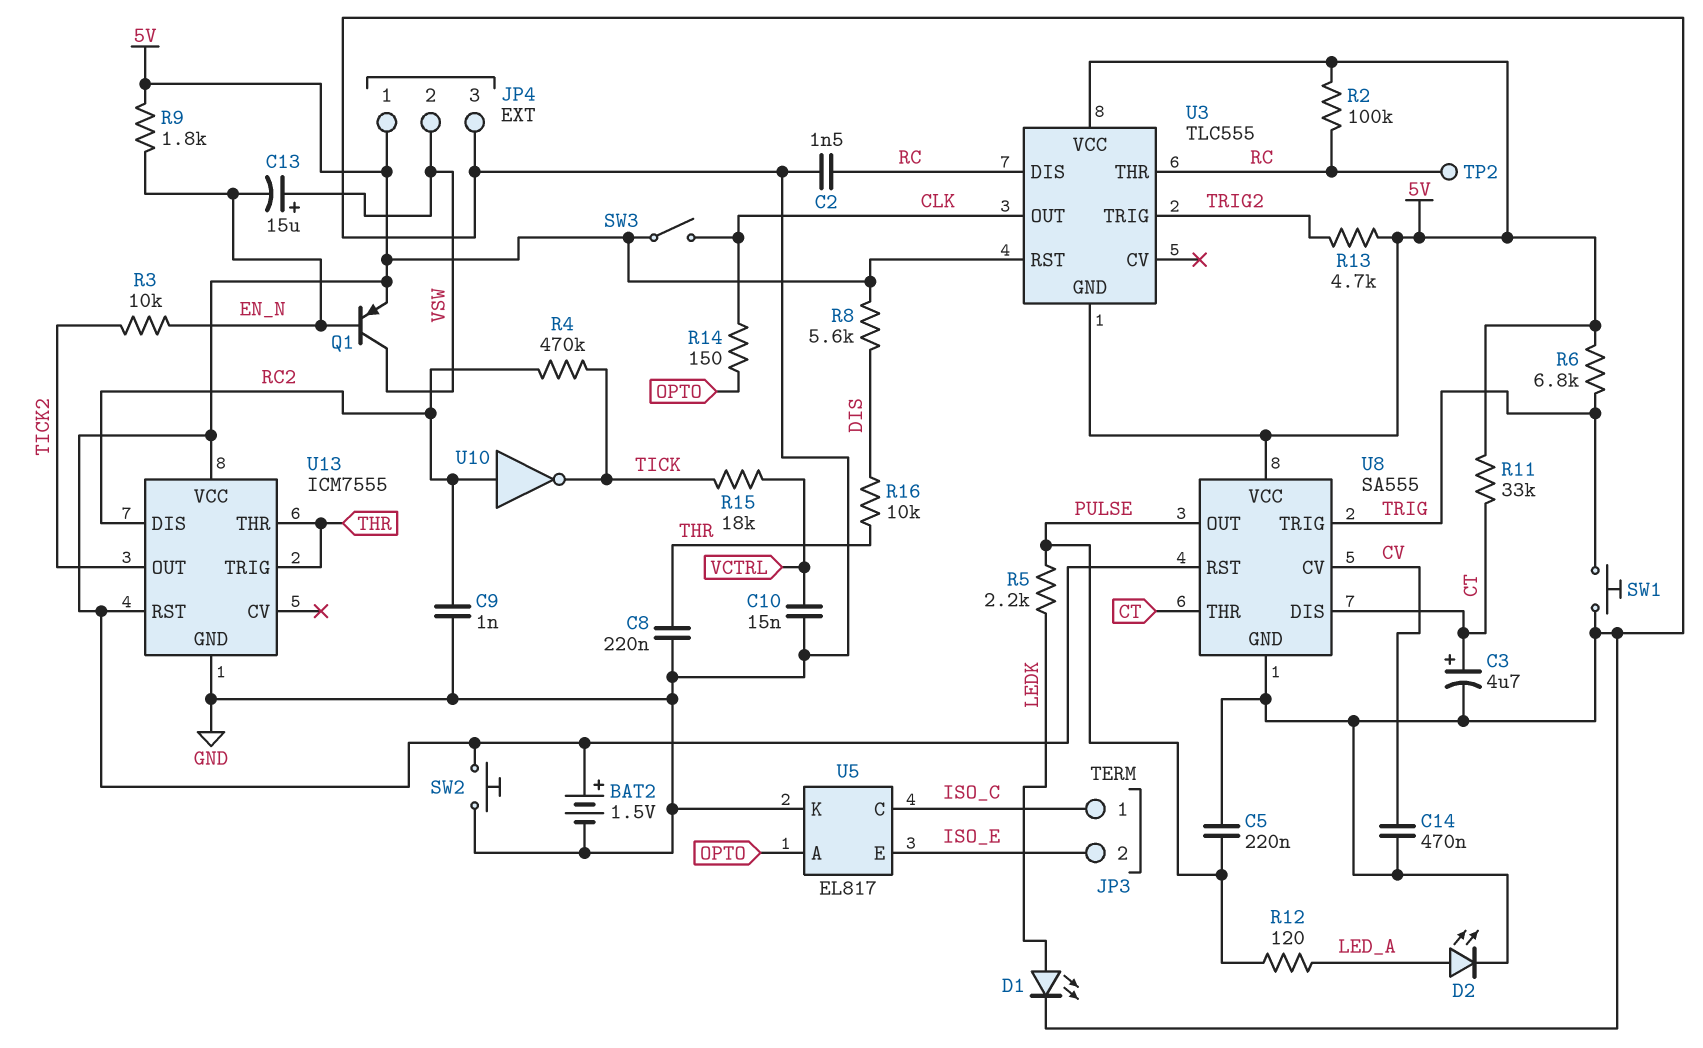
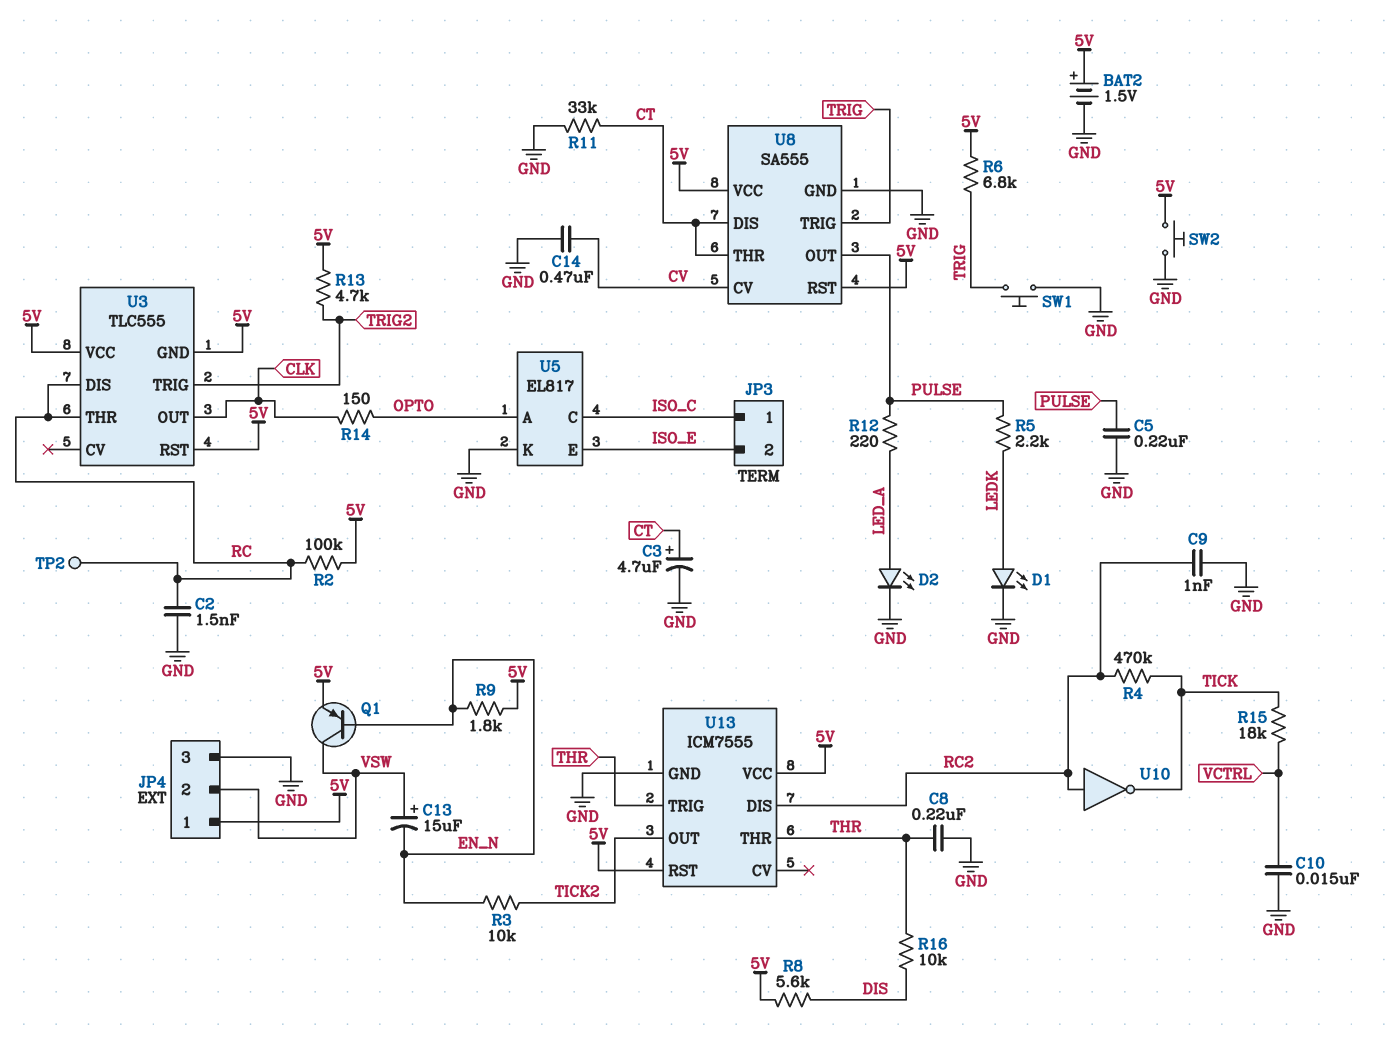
R11: 33k (5V, CT) -> 33k (CT, GND)
R12: 120 (LED_A, PULSE) -> 220 (LED_A, PULSE)
SW3: switch (5V, CLK) -> none

